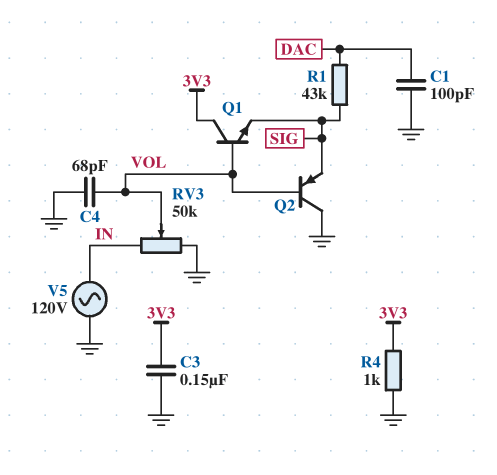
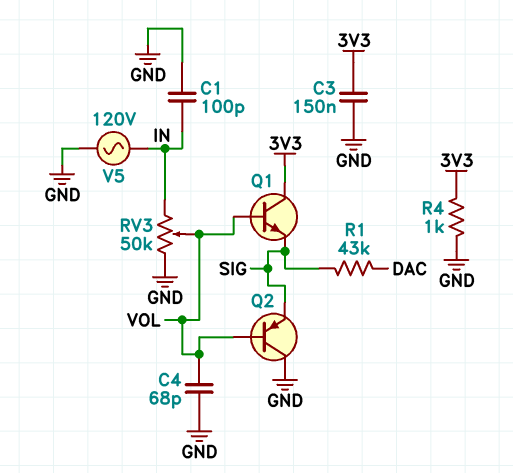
C1: 100pF (DAC, GND) -> 100pF (GND, IN)

